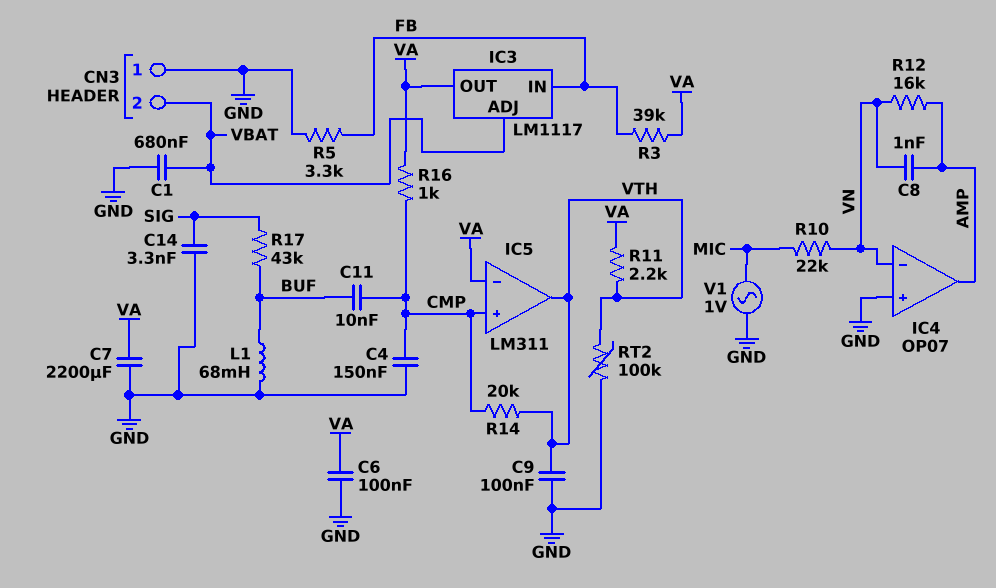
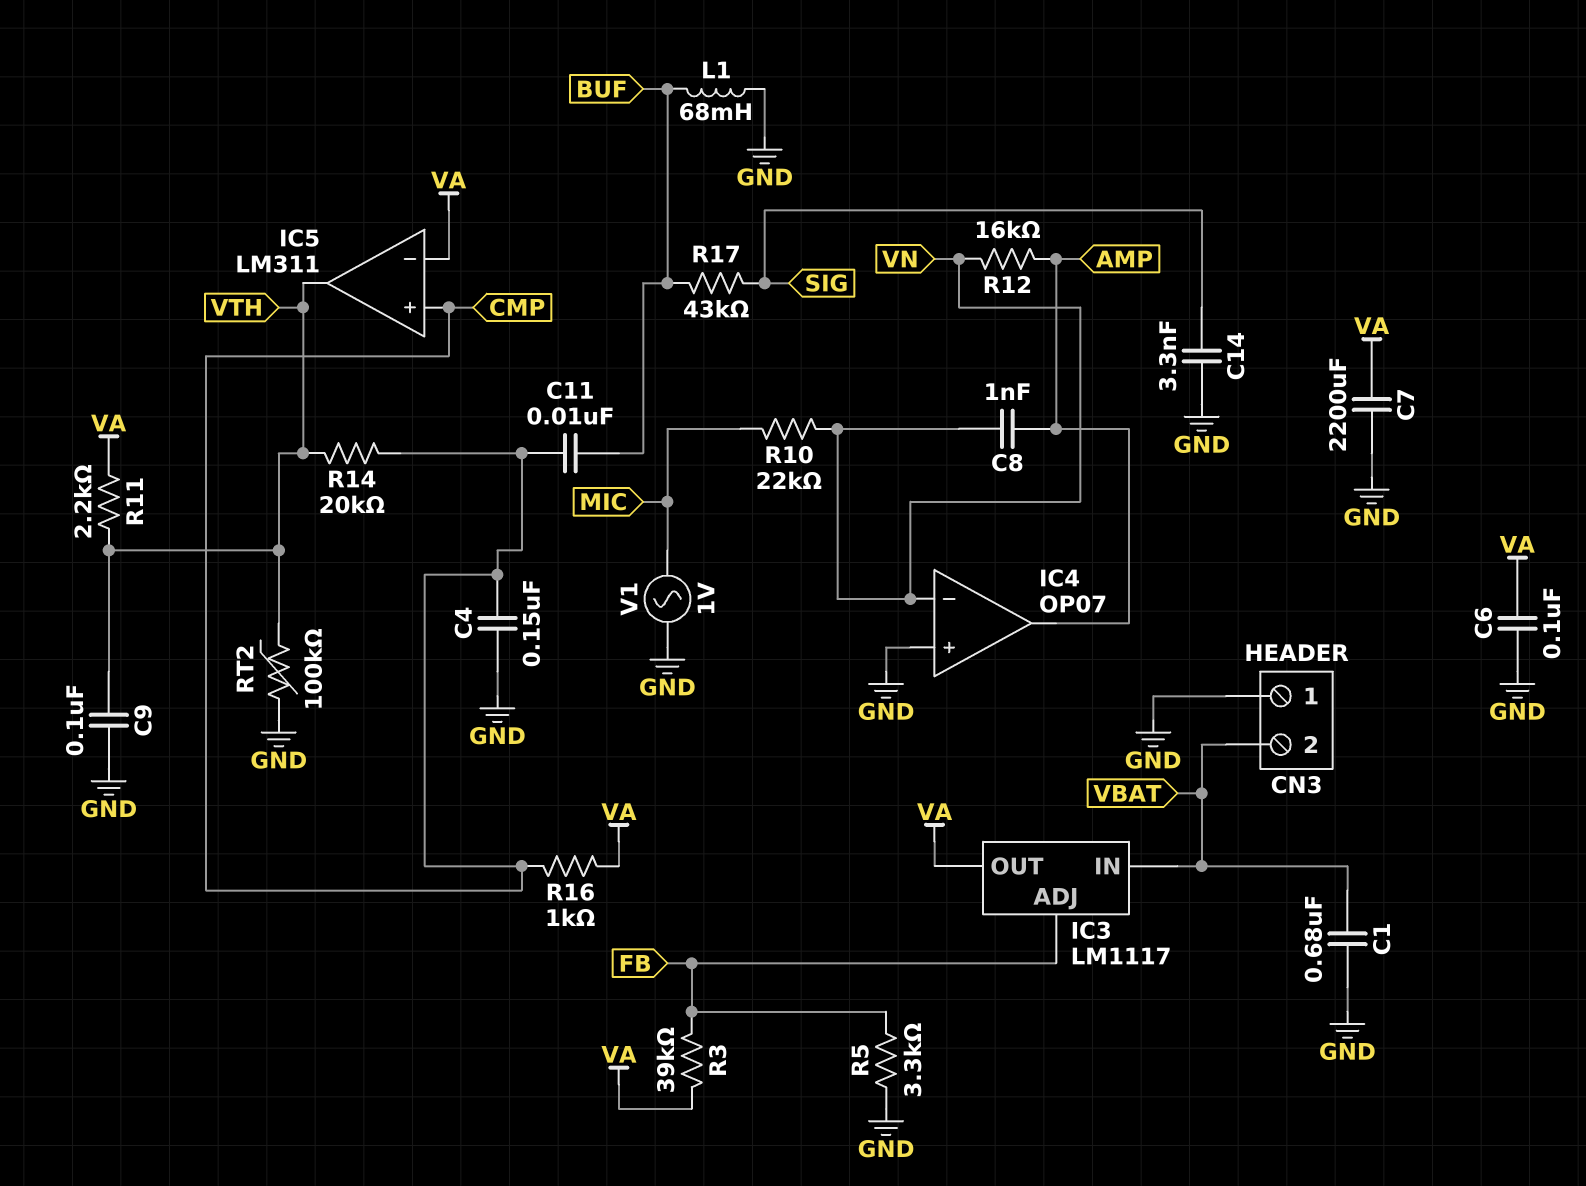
IC3 pin ADJ: VBAT -> FB
IC3 pin IN: FB -> VBAT

